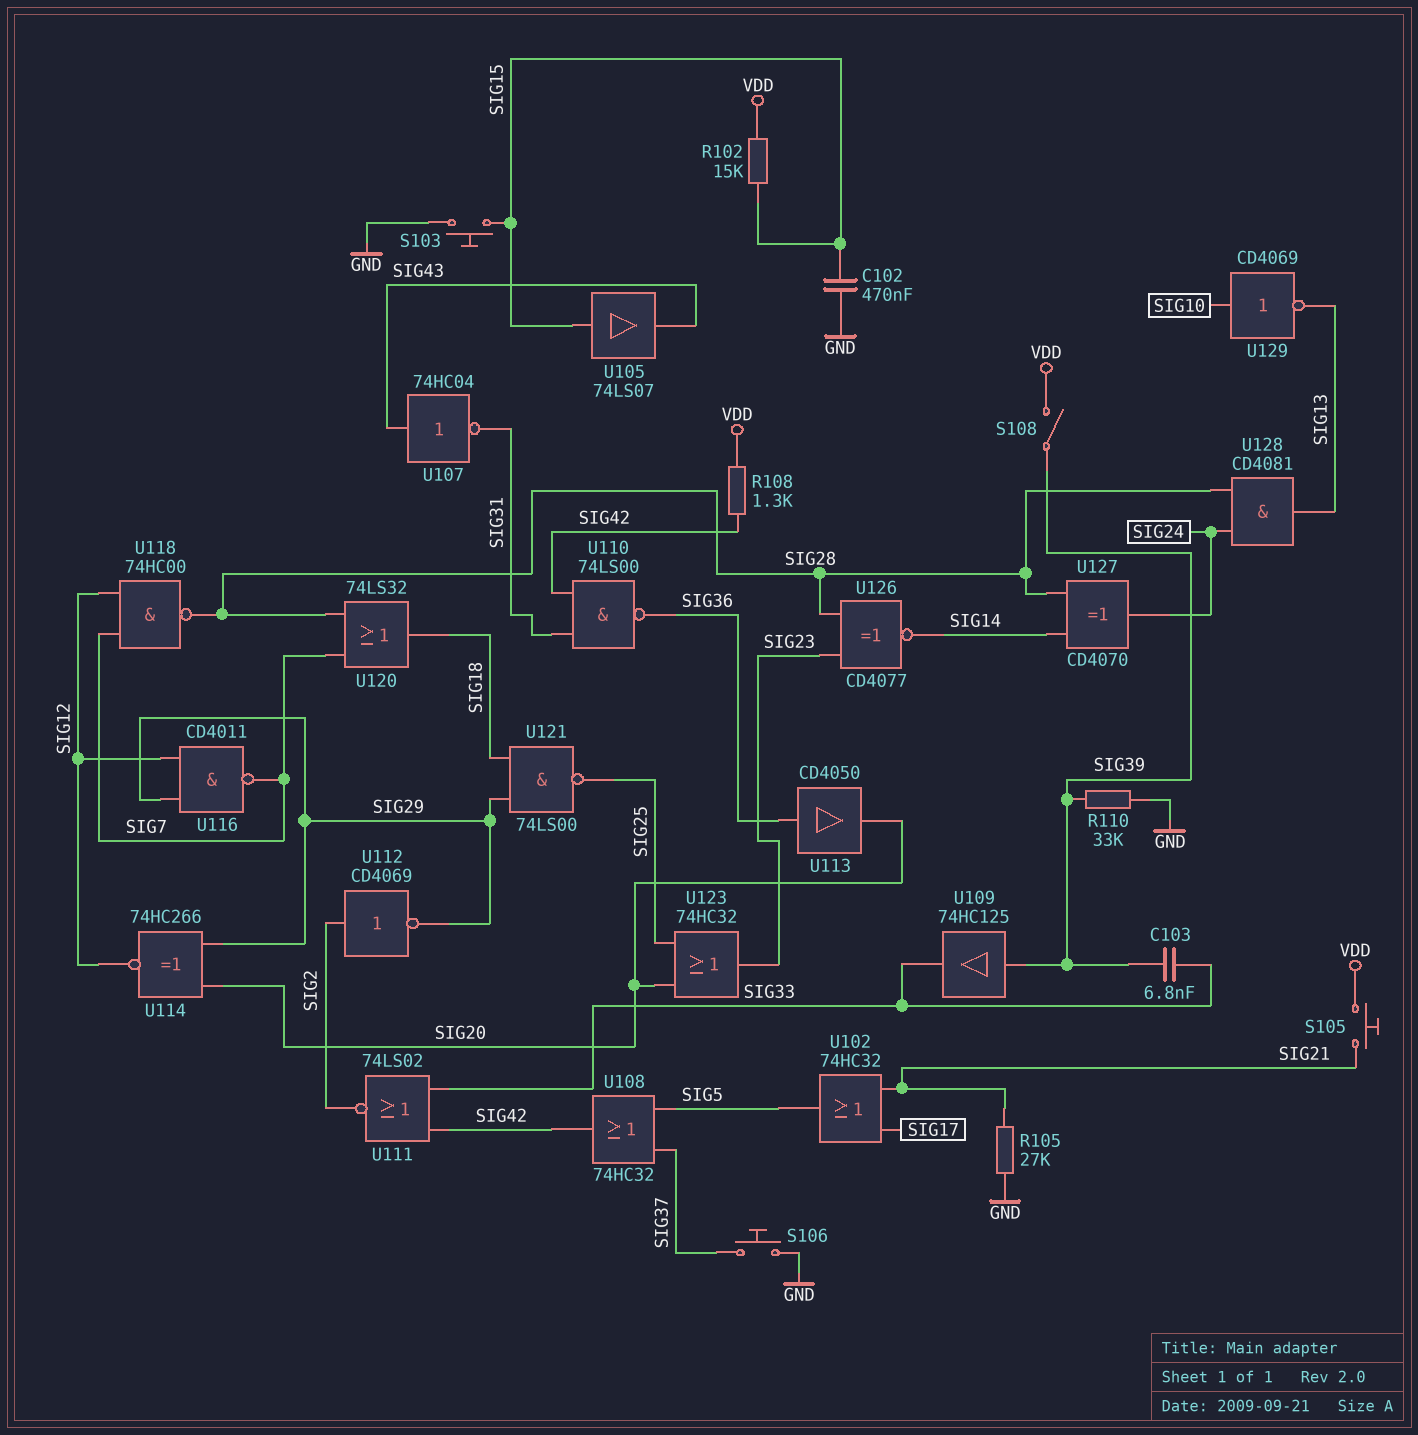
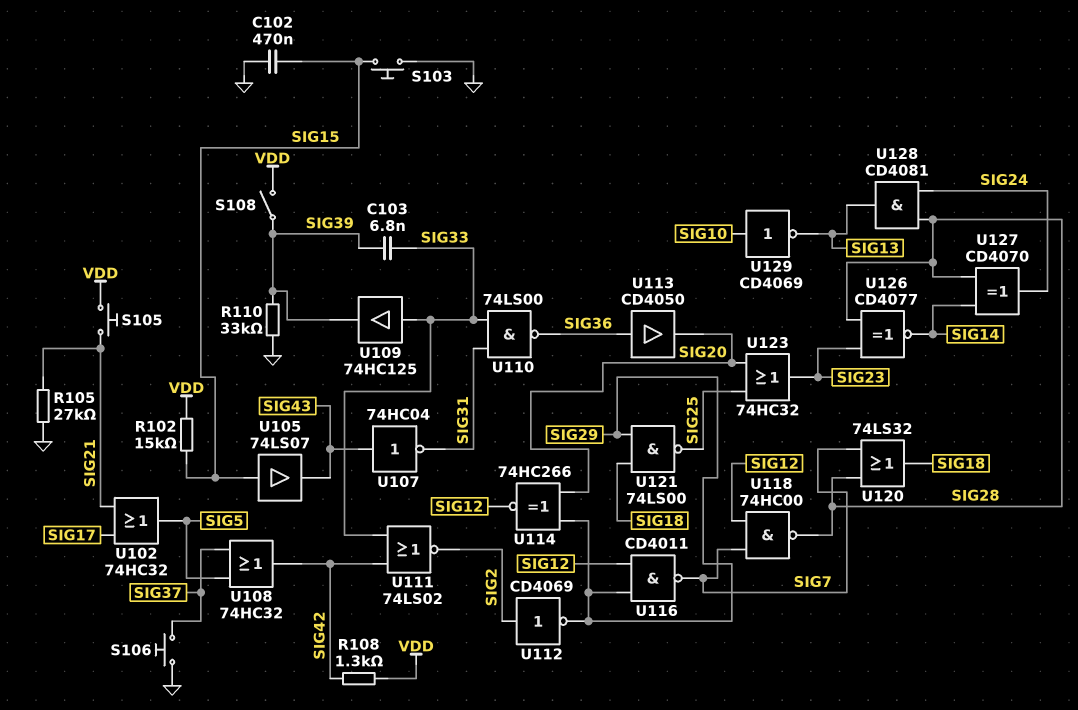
U109: buffer 74HC125 (in SIG39, out SIG33) -> buffer 74HC125 (in SIG33, out SIG39)
U110: NAND 74LS00 (in SIG31, in SIG42, out SIG36) -> NAND 74LS00 (in SIG31, in SIG33, out SIG36)

